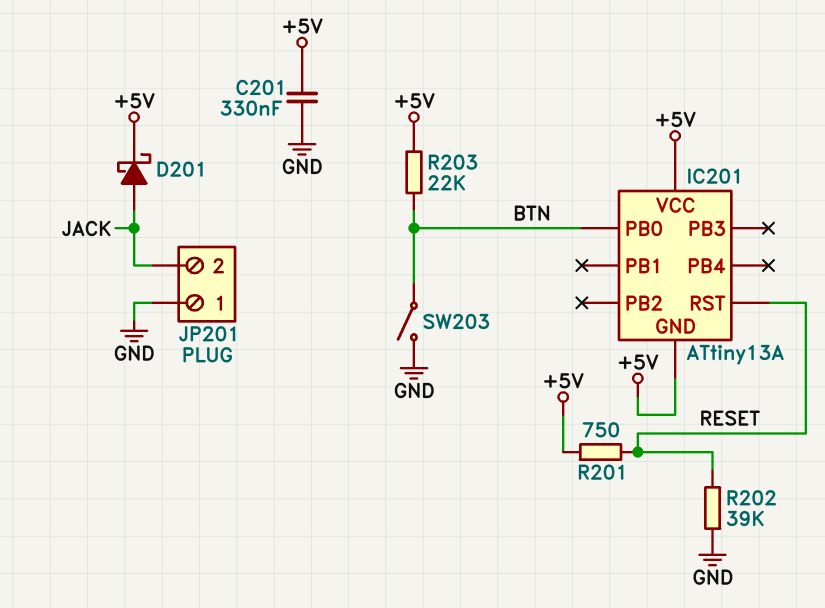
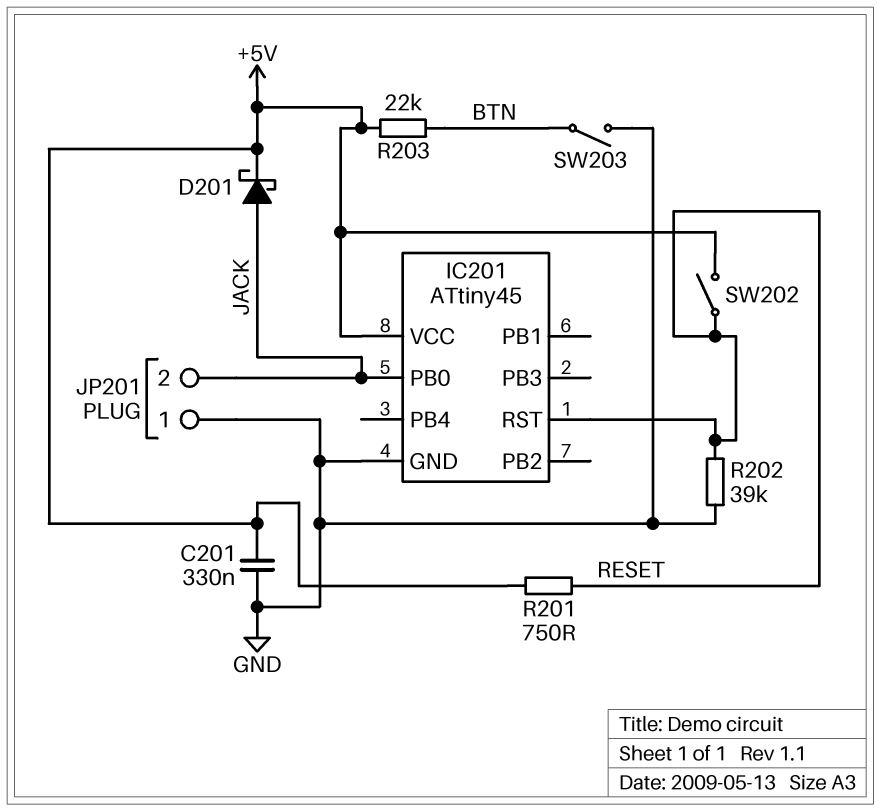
IC201: ATtiny13A -> ATtiny45
IC201 pin GND: +5V -> GND
IC201 pin PB0: BTN -> JACK
SW202: none -> switch (+5V, RESET)

